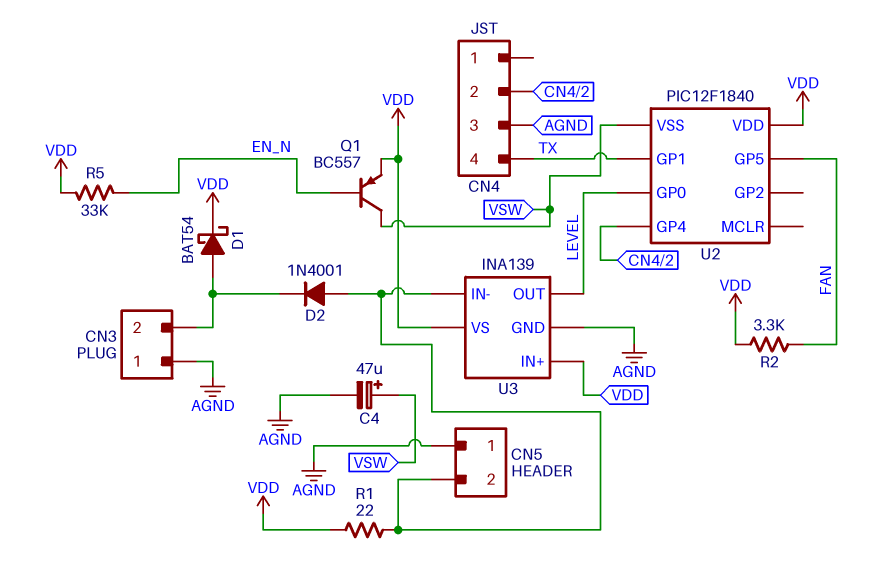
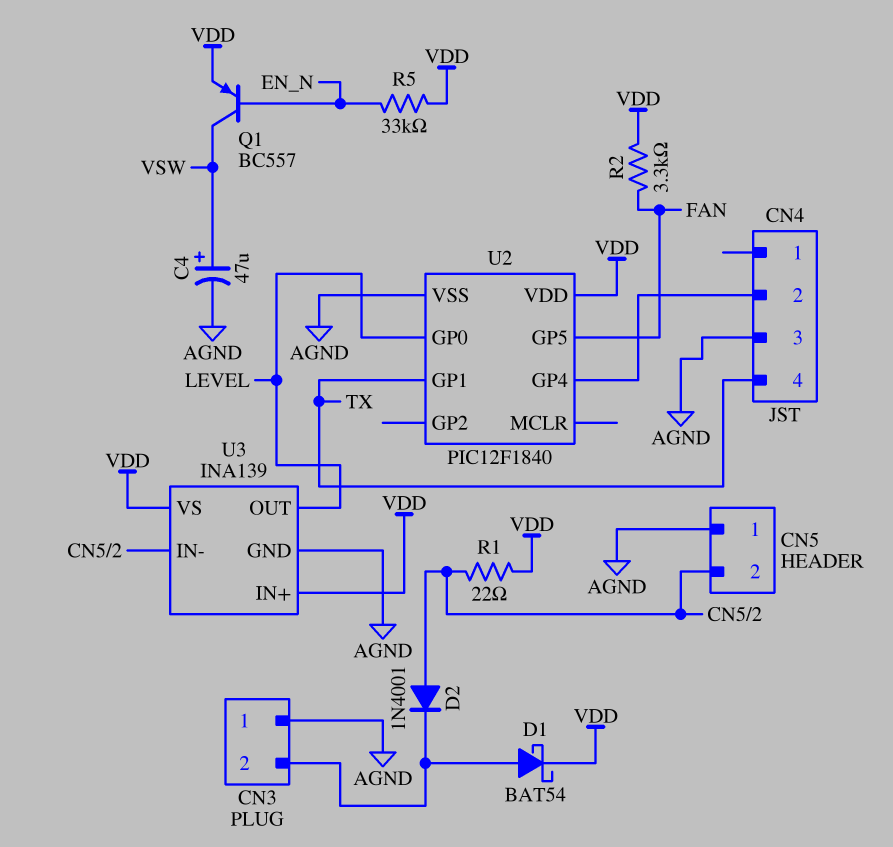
U2 pin VSS: VSW -> AGND

